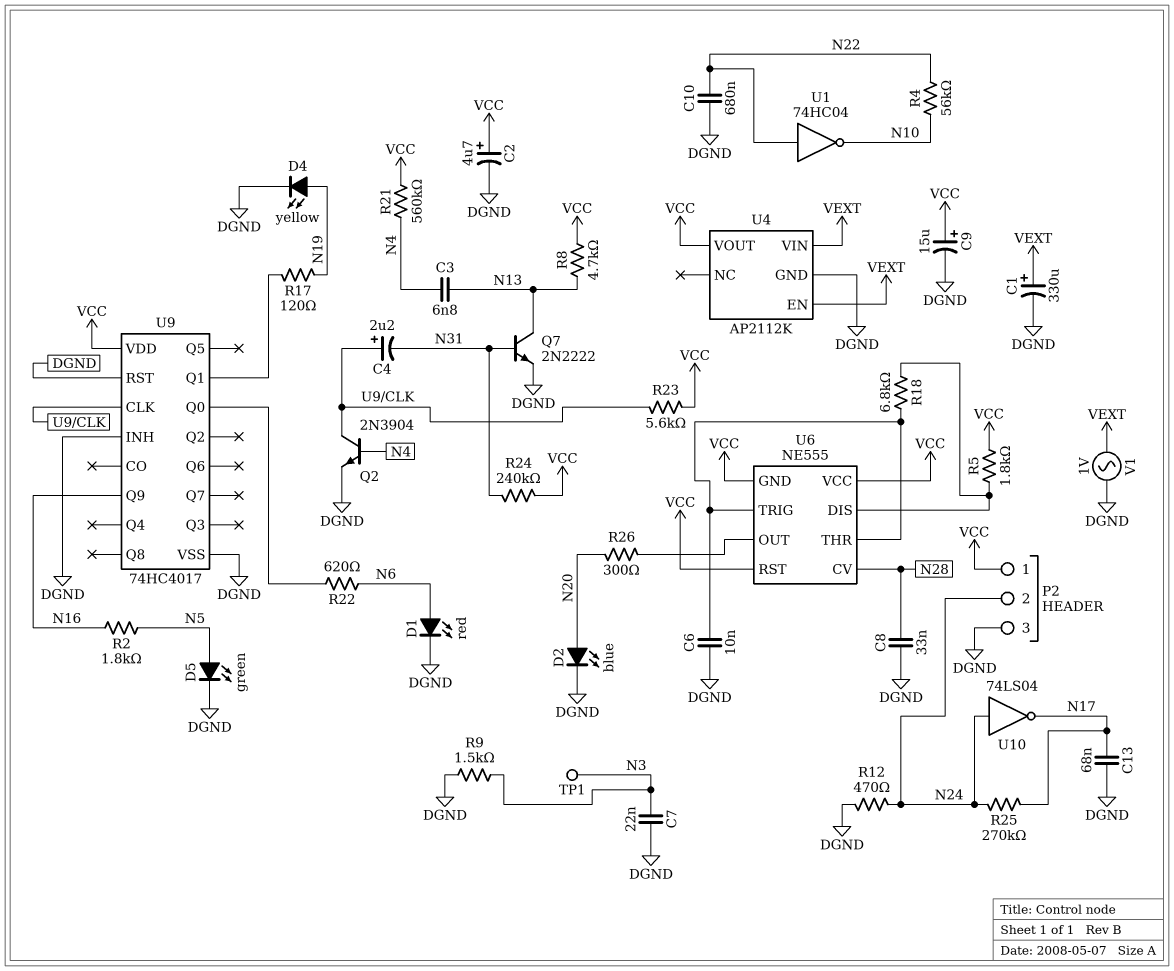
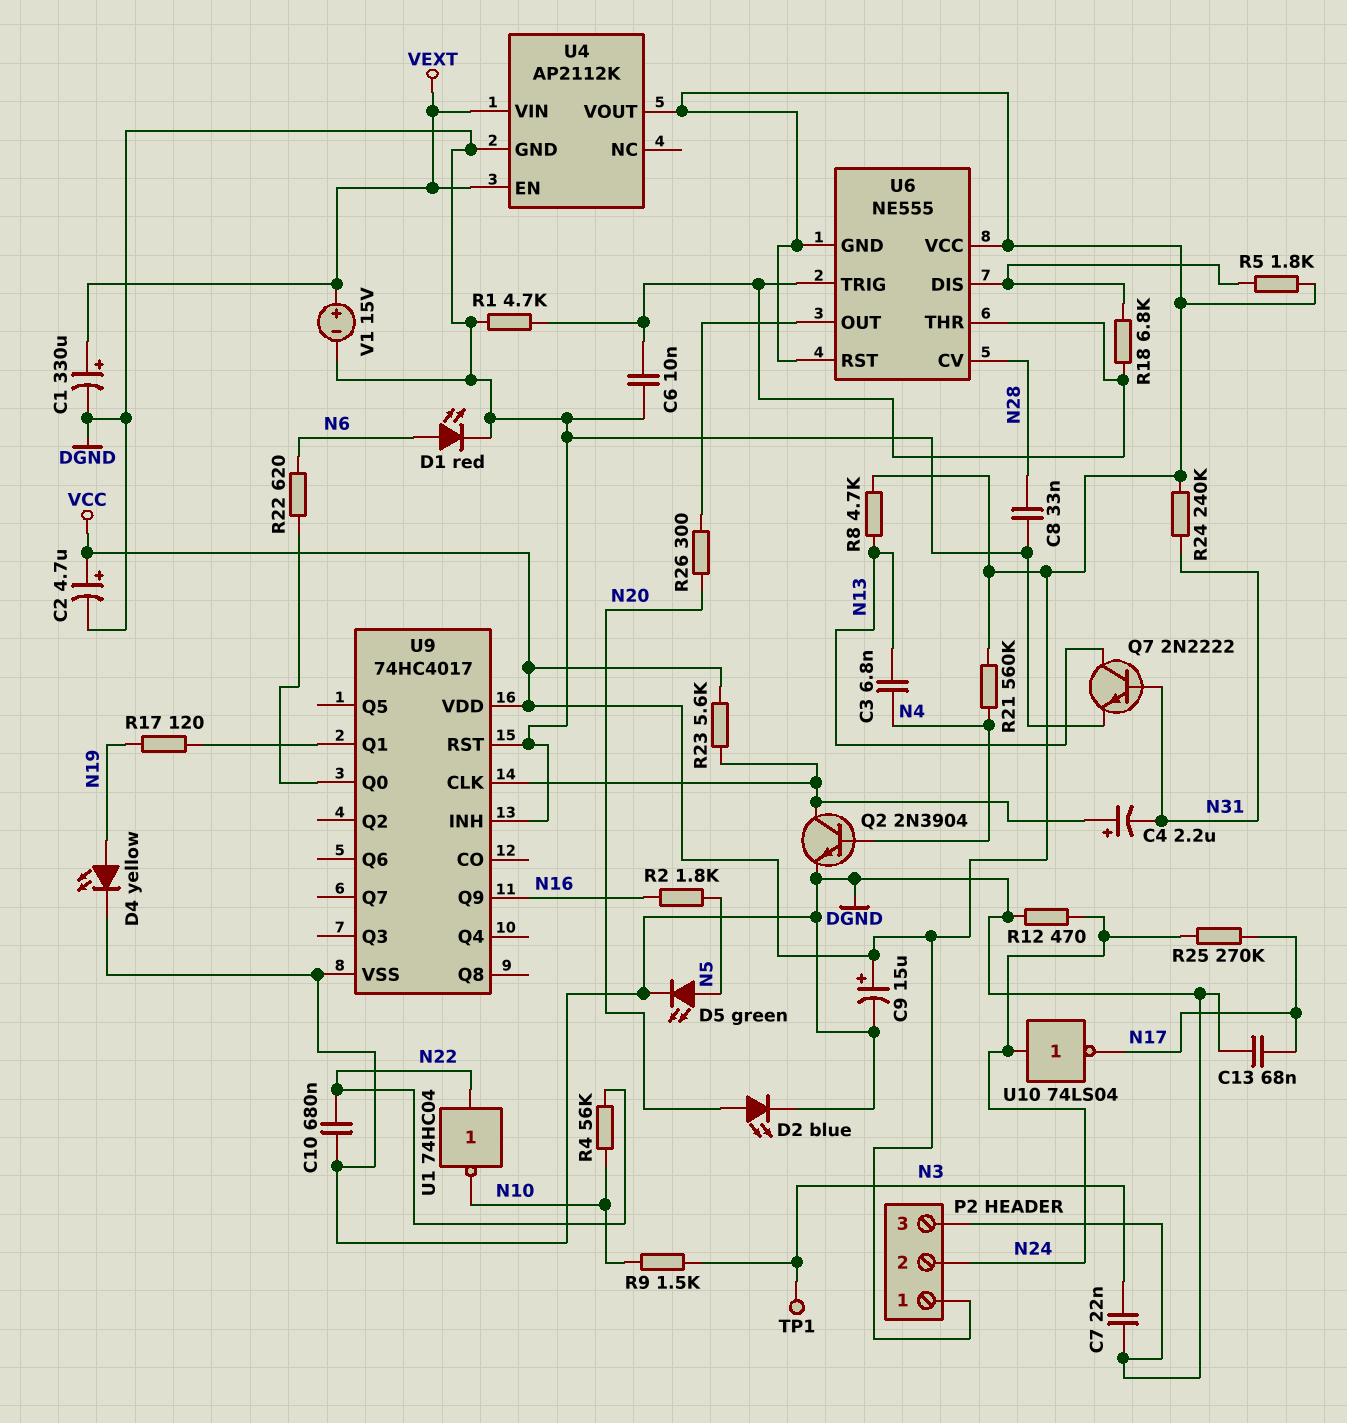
R1: none -> 4.7k (DGND, U6/THR)
R9: 1.5k (DGND, N3) -> 1.5k (N3, N10)
V1: AC 1V (DGND, VEXT) -> 15V (plus VEXT, minus DGND)

